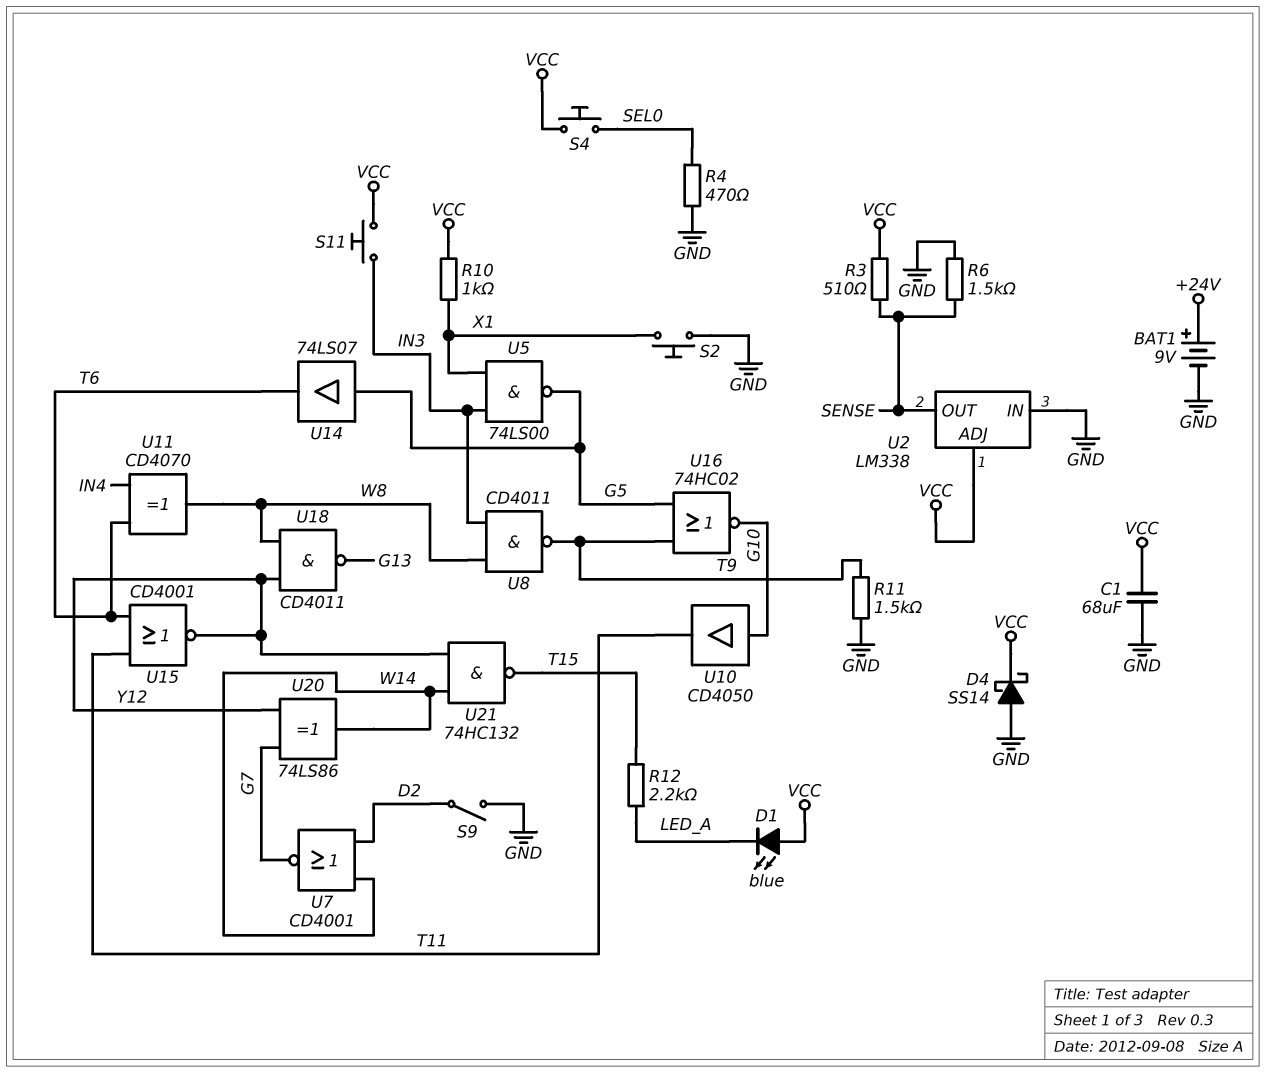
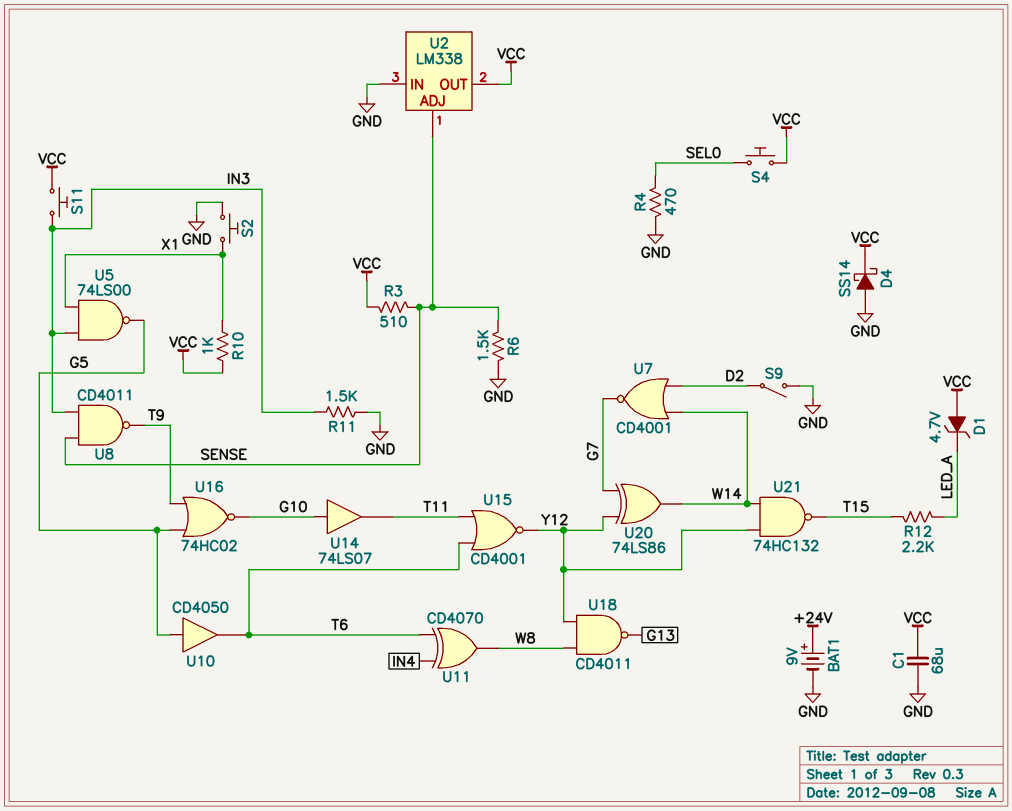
D1: LED blue (A VCC, K LED_A) -> zener 4.7V (A VCC, K LED_A)
R11: 1.5k (GND, T9) -> 1.5k (GND, IN3)
U2 pin ADJ: VCC -> SENSE
U2 pin OUT: SENSE -> VCC
U8: NAND CD4011 (in IN3, in W8, out T9) -> NAND CD4011 (in IN3, in SENSE, out T9)
U10: buffer CD4050 (in G10, out T11) -> buffer CD4050 (in G5, out T6)
U14: buffer 74LS07 (in G5, out T6) -> buffer 74LS07 (in G10, out T11)

